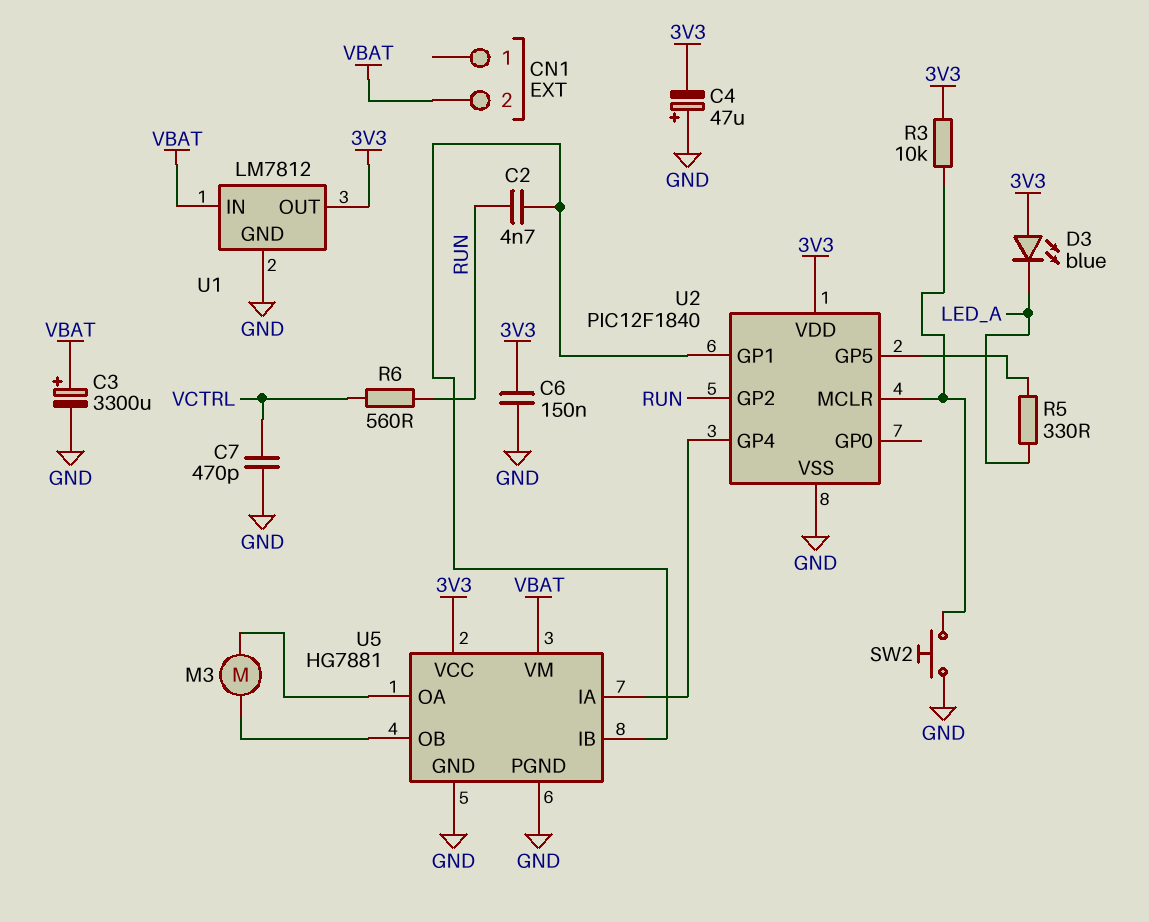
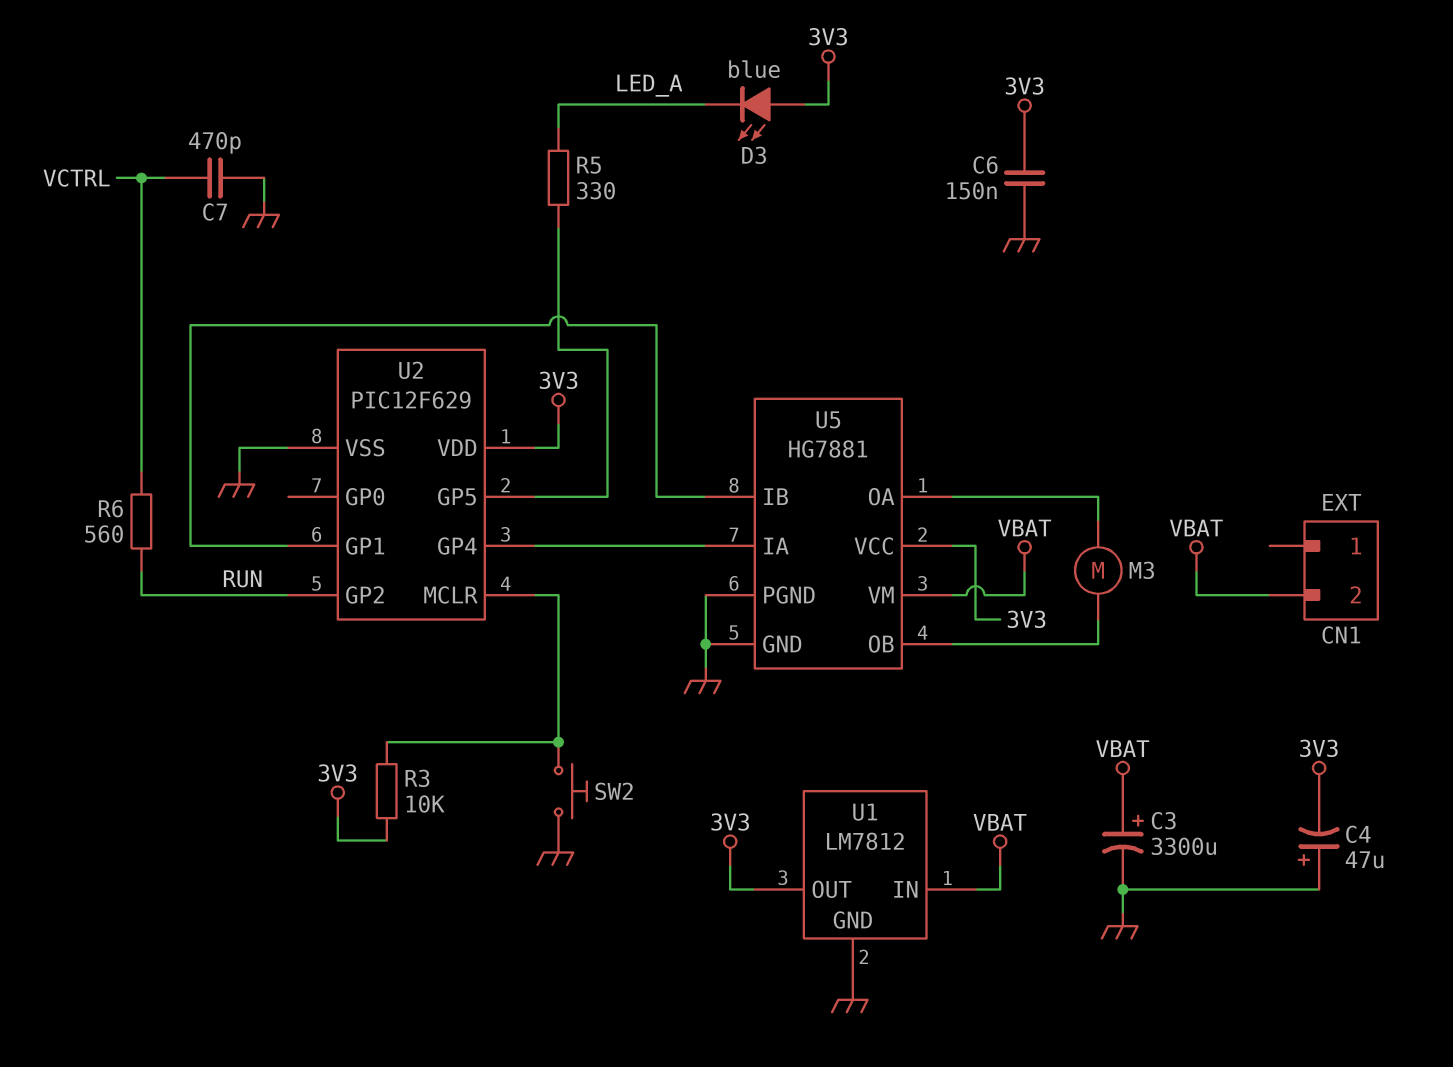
C2: 4.7nF (RUN, U2/GP1) -> none
U2: PIC12F1840 -> PIC12F629

